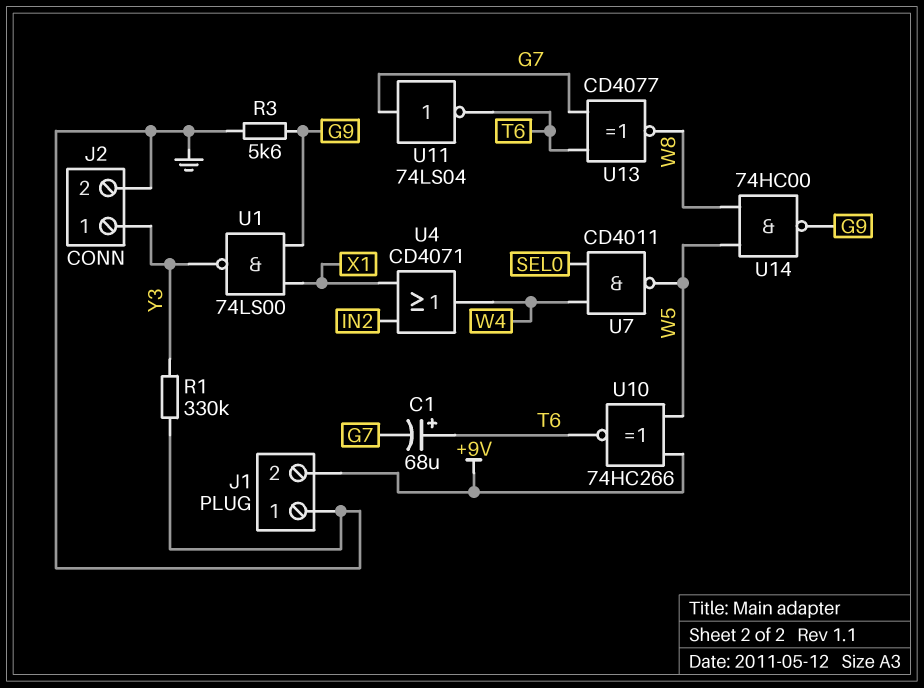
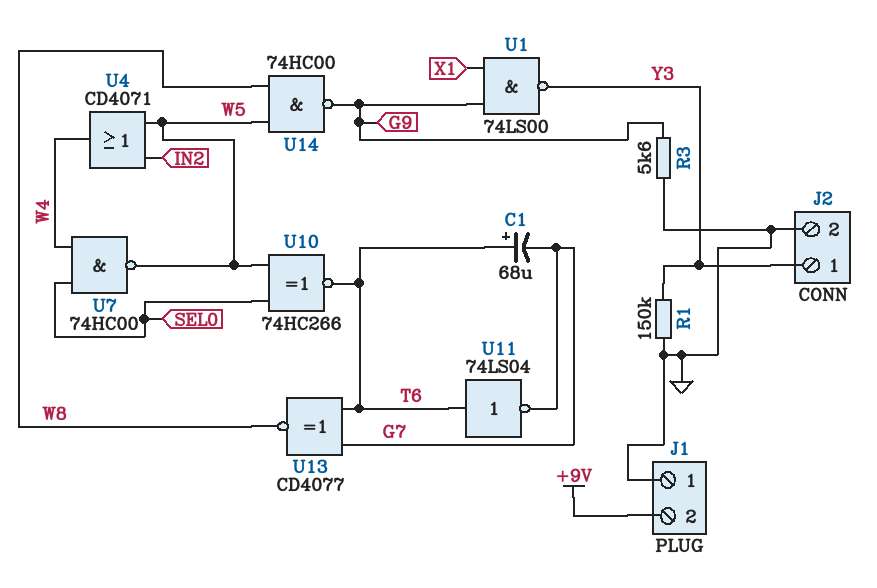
R1: 330k (GND, Y3) -> 150k (GND, Y3)
U4: OR CD4071 (in IN2, in X1, out W4) -> OR CD4071 (in IN2, in W5, out W4)
U7: NAND CD4011 (in SEL0, in W4, out W5) -> NAND 74HC00 (in SEL0, in W4, out W5)
U10: XNOR 74HC266 (in +9V, in W5, out T6) -> XNOR 74HC266 (in SEL0, in W5, out T6)
U11: NOT 74LS04 (in G7, out T6) -> NOT 74LS04 (in T6, out G7)

